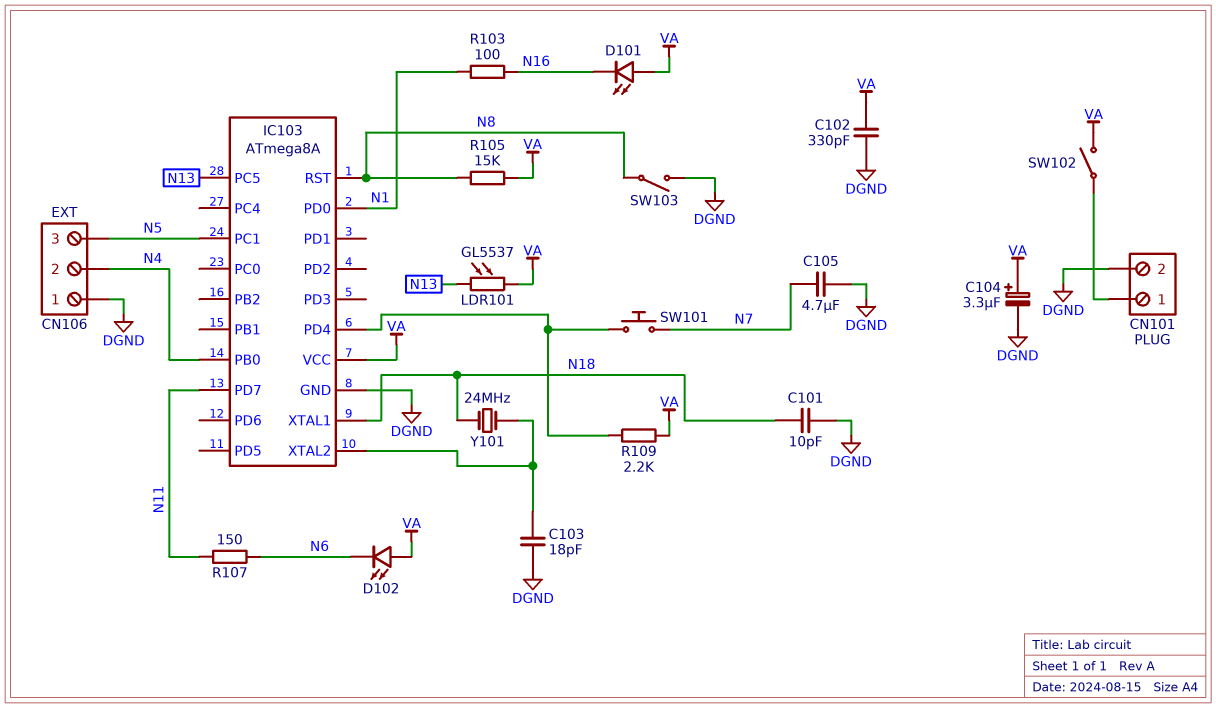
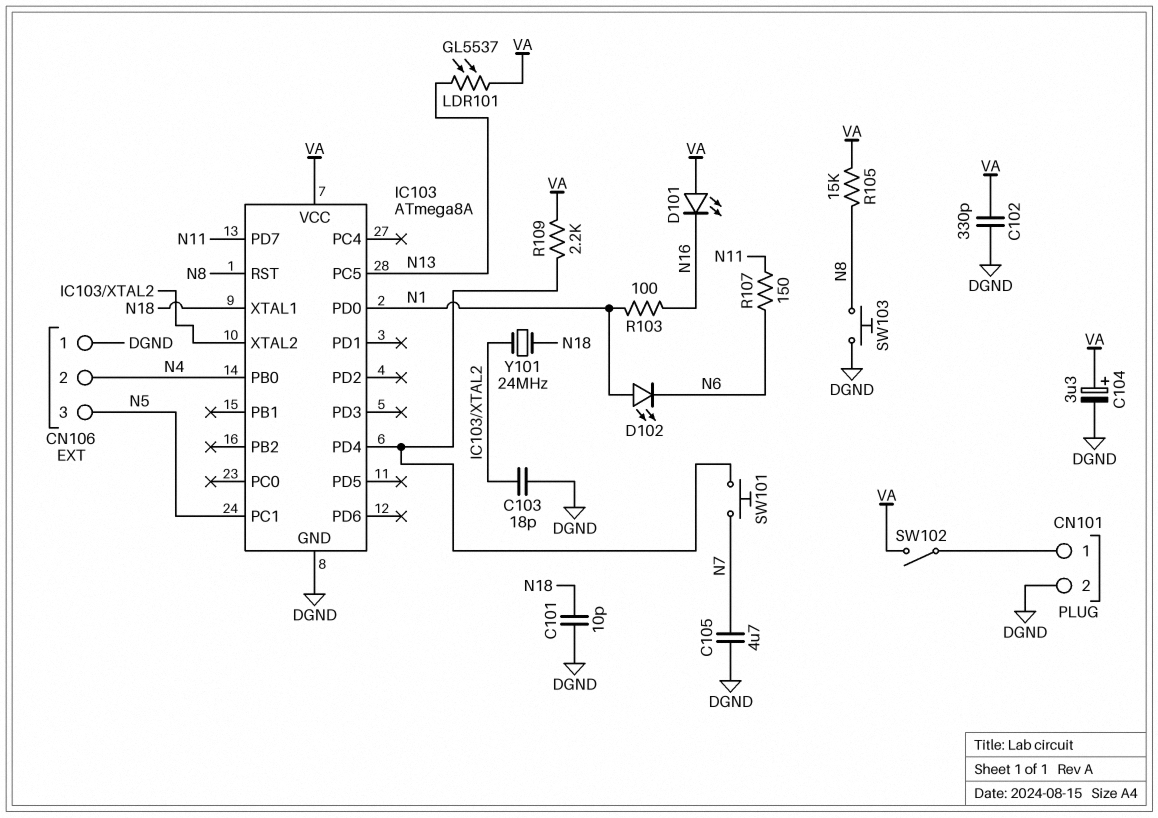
D102: LED (A VA, K N6) -> LED (A N1, K N6)
SW103: switch (DGND, N8) -> button (DGND, N8)

